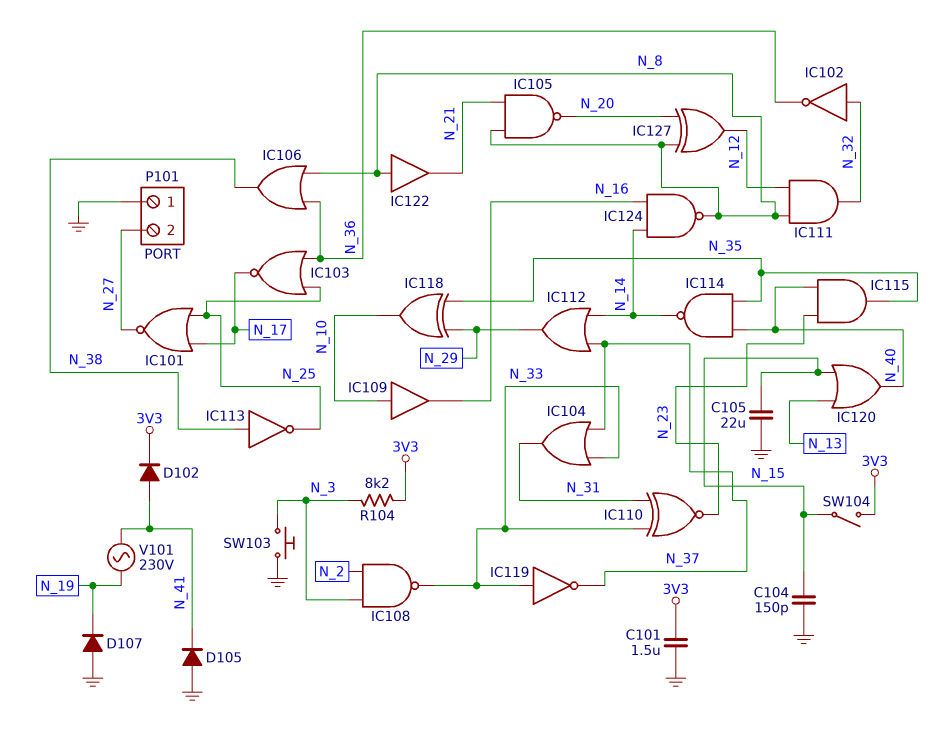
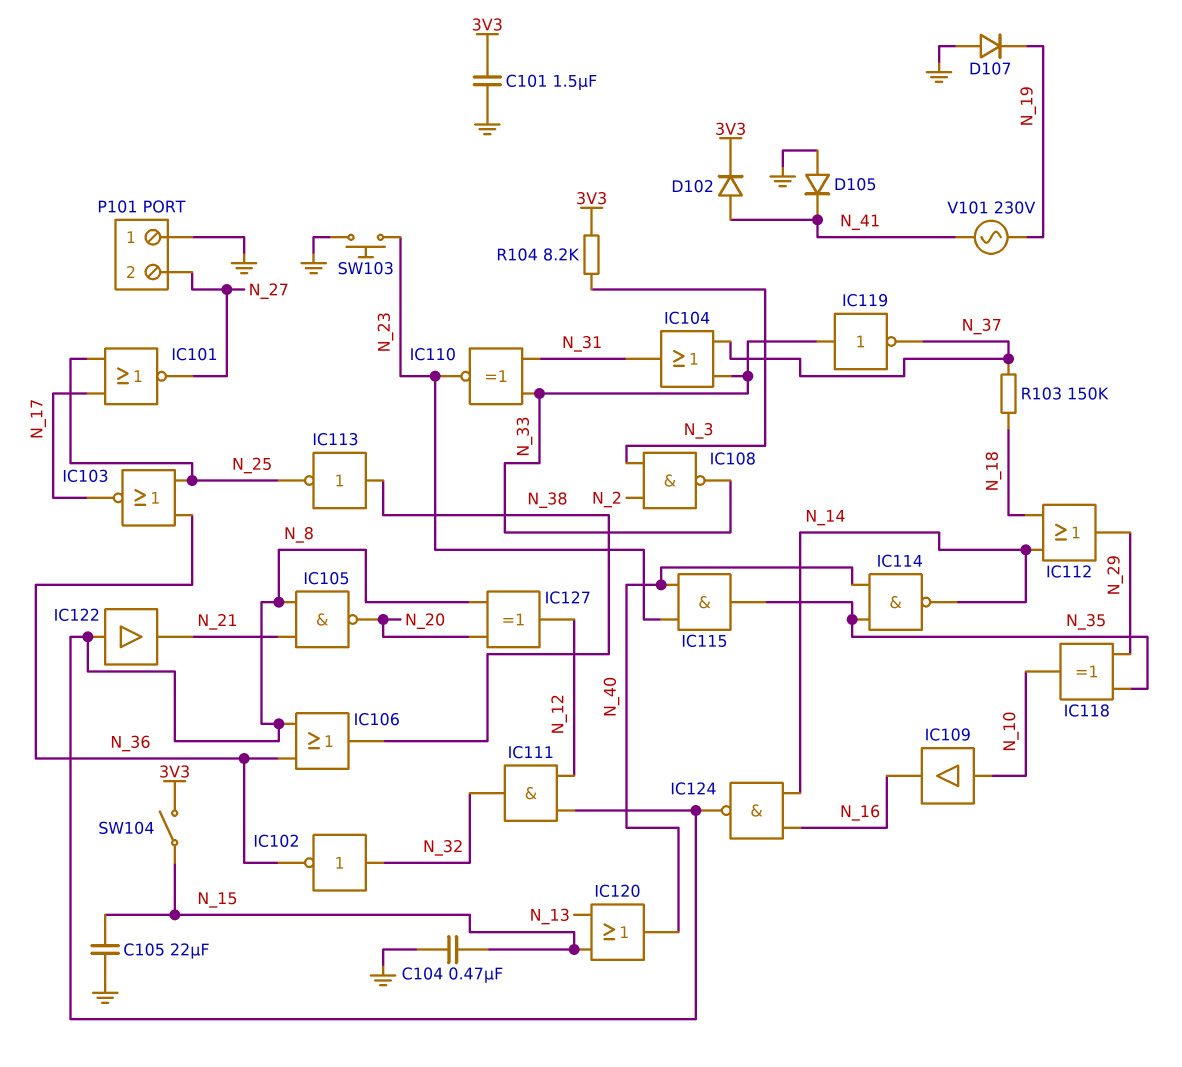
C104: 150pF (GND, N_15) -> 470nF (GND, N_15)
IC112: OR (in N_14, in N_37, out N_29) -> OR (in N_14, in N_18, out N_29)
R103: none -> 150k (N_18, N_37)
SW103: button (GND, N_3) -> button (GND, N_23)

